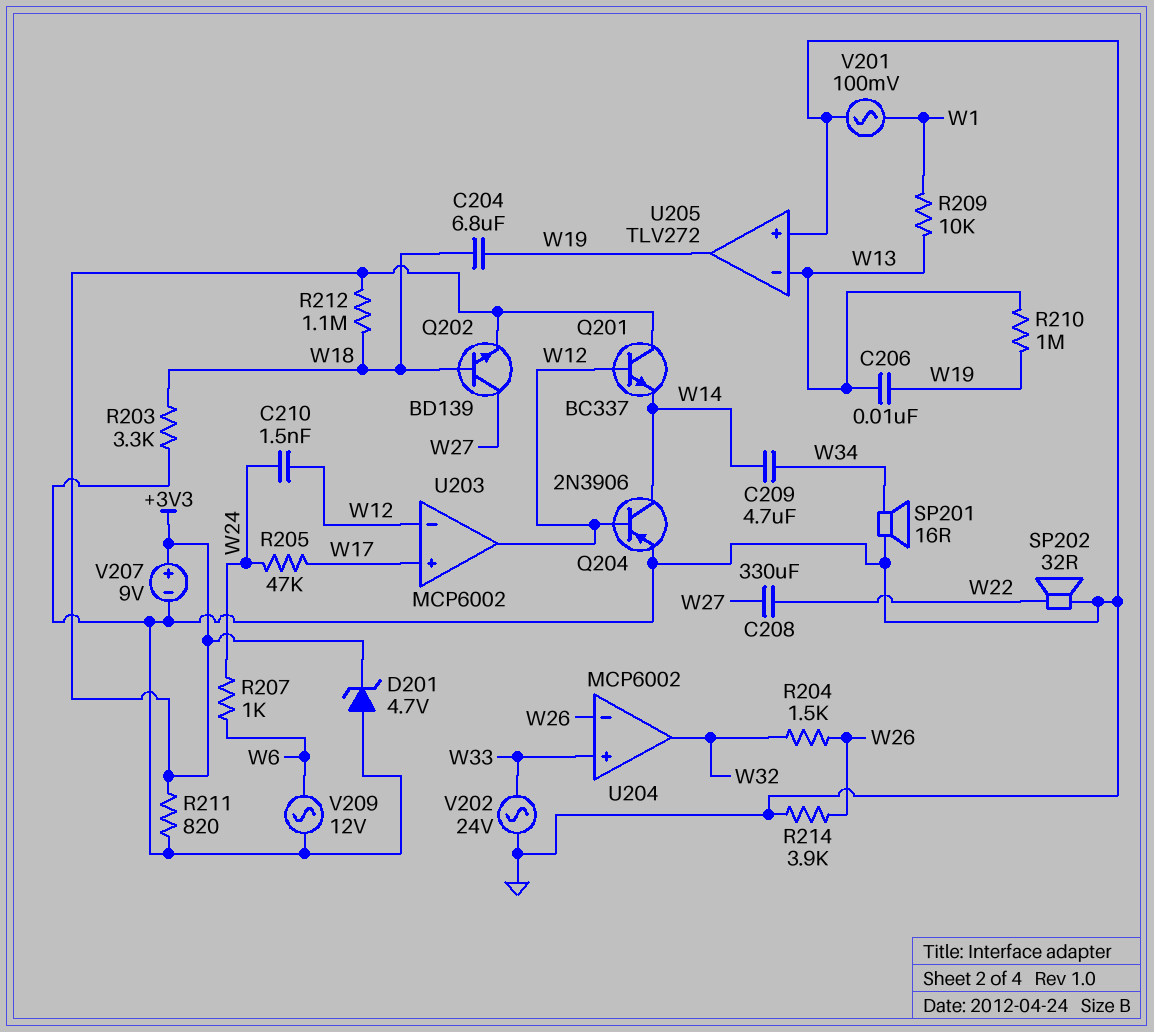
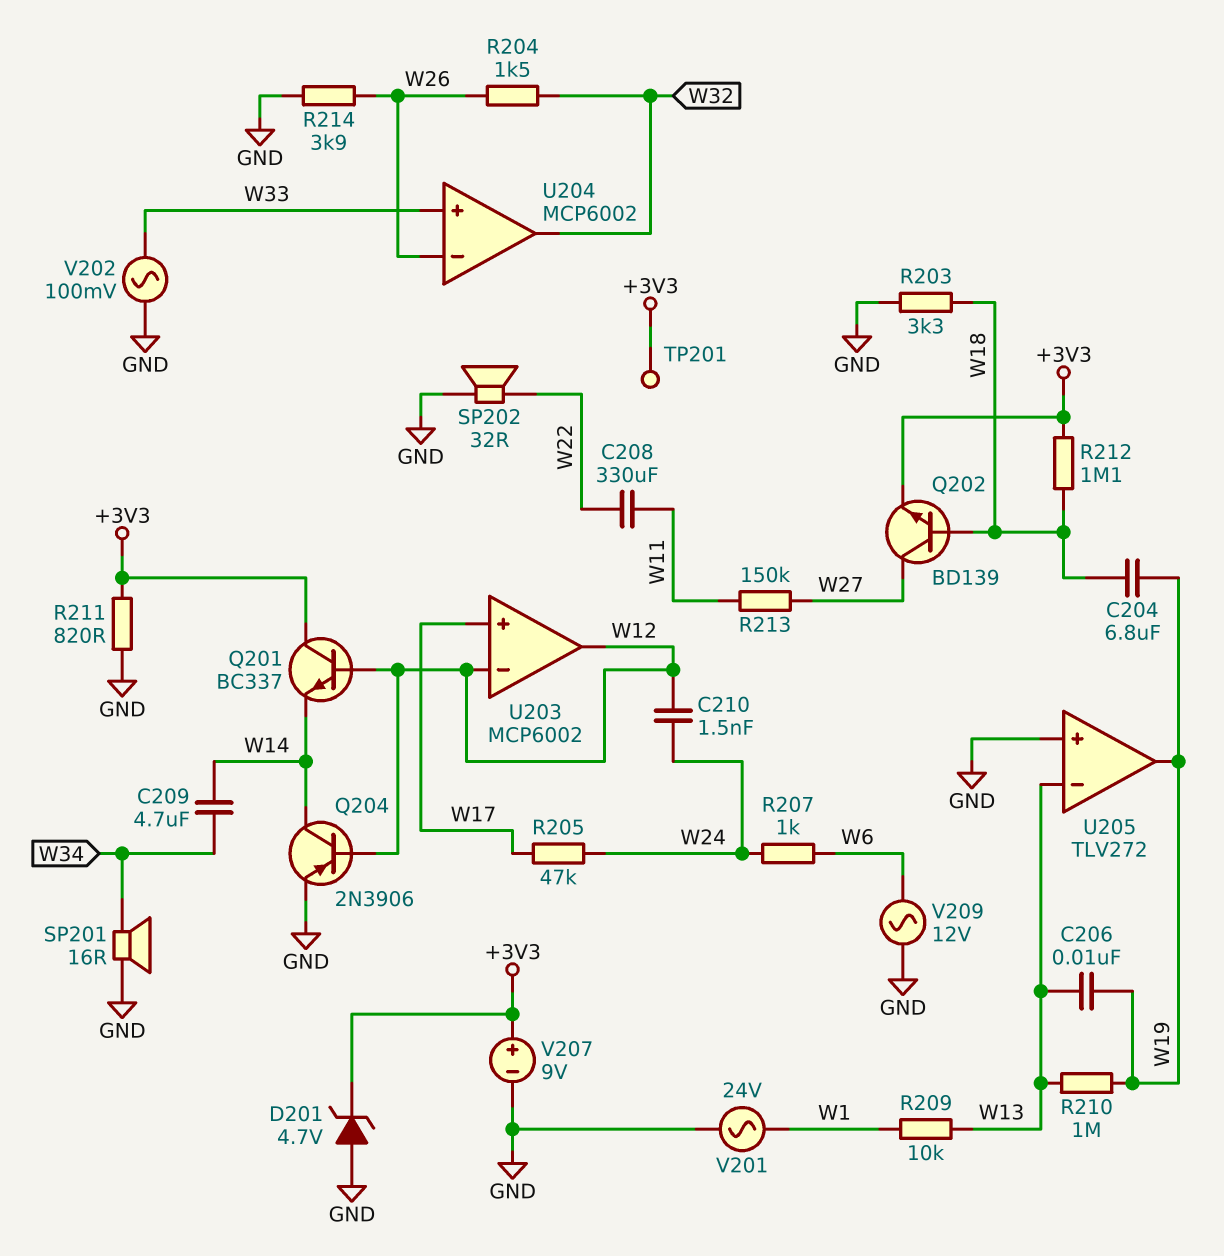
C208: 330uF (W22, W27) -> 330uF (W11, W22)
R213: none -> 150k (W11, W27)
TP201: none -> test point (+3V3)
V201: AC 100mV (GND, W1) -> AC 24V (GND, W1)
V202: AC 24V (GND, W33) -> AC 100mV (GND, W33)

